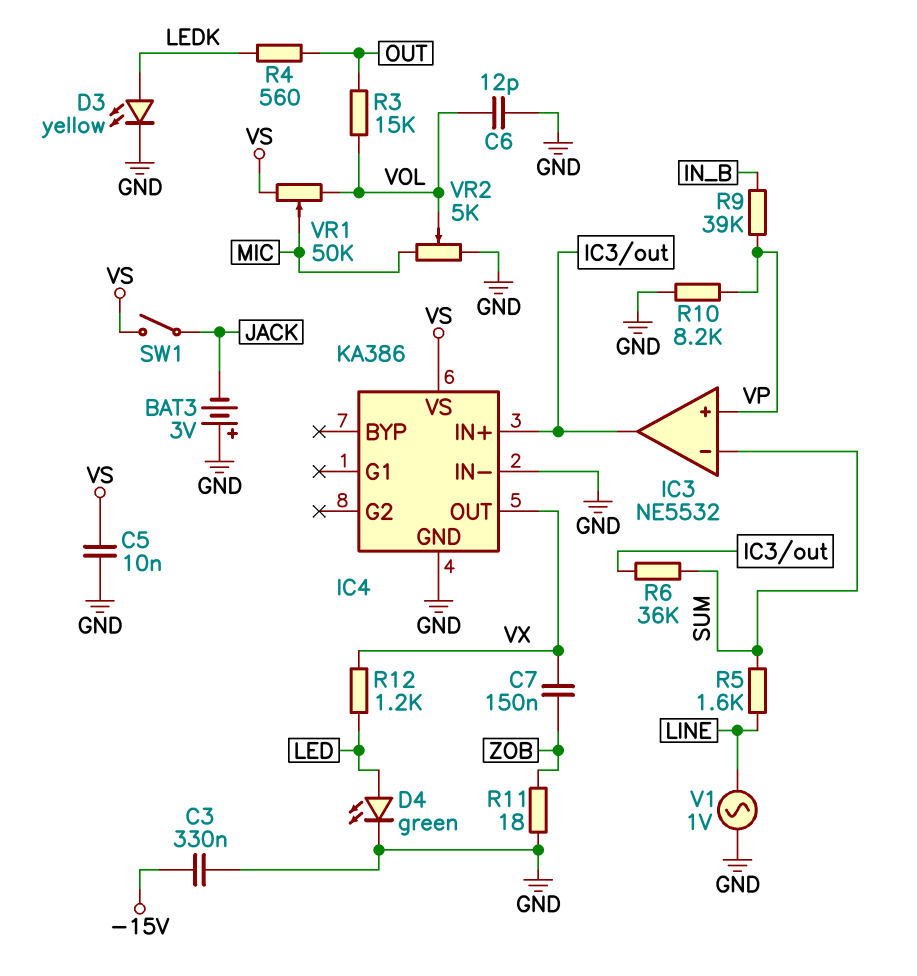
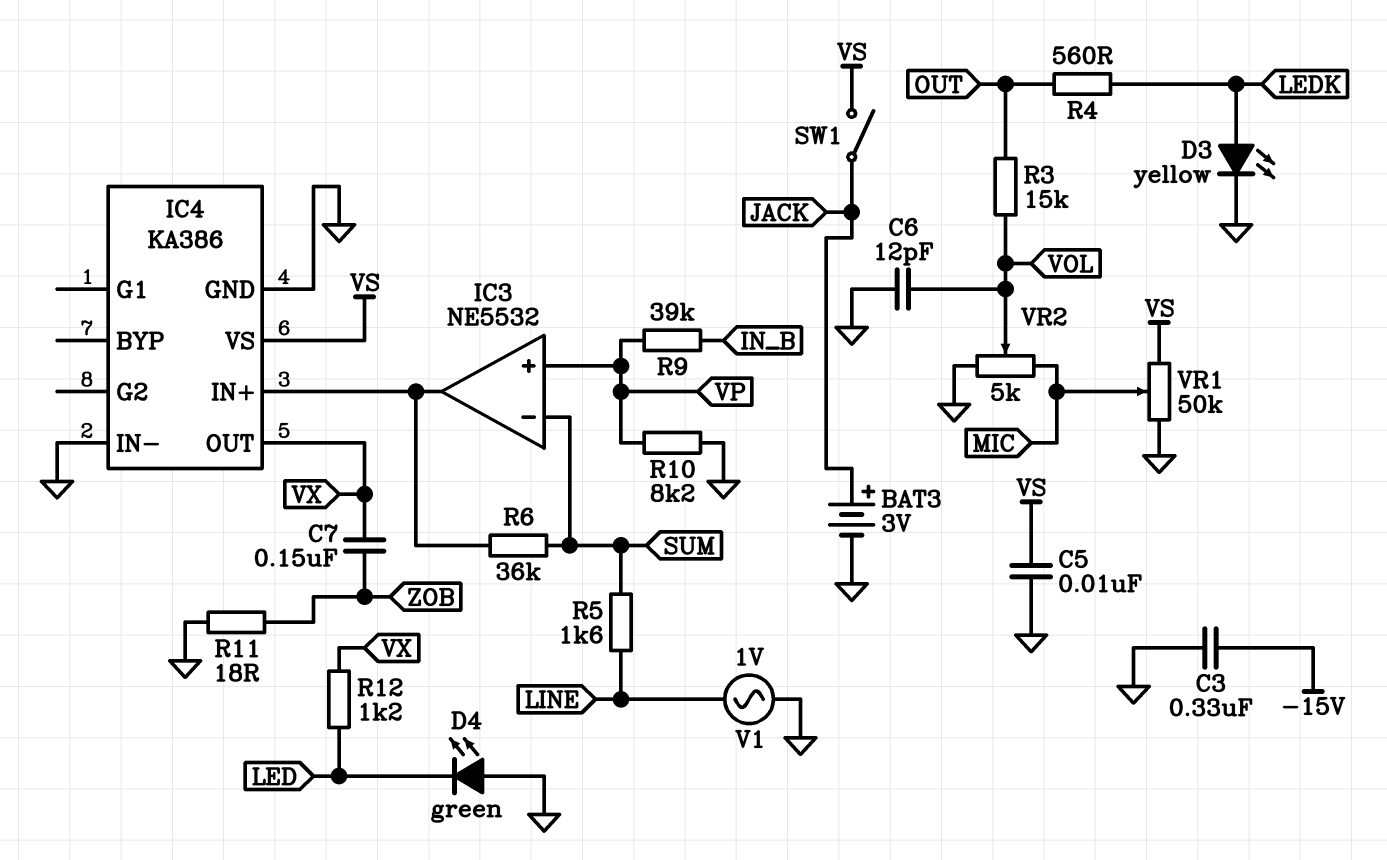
BAT3: 3V (plus GND, minus JACK) -> 3V (plus JACK, minus GND)
D4: LED green (A LED, K GND) -> LED green (A GND, K LED)
VR1: 50k (VOL, VS, wiper MIC) -> 50k (GND, VS, wiper MIC)

